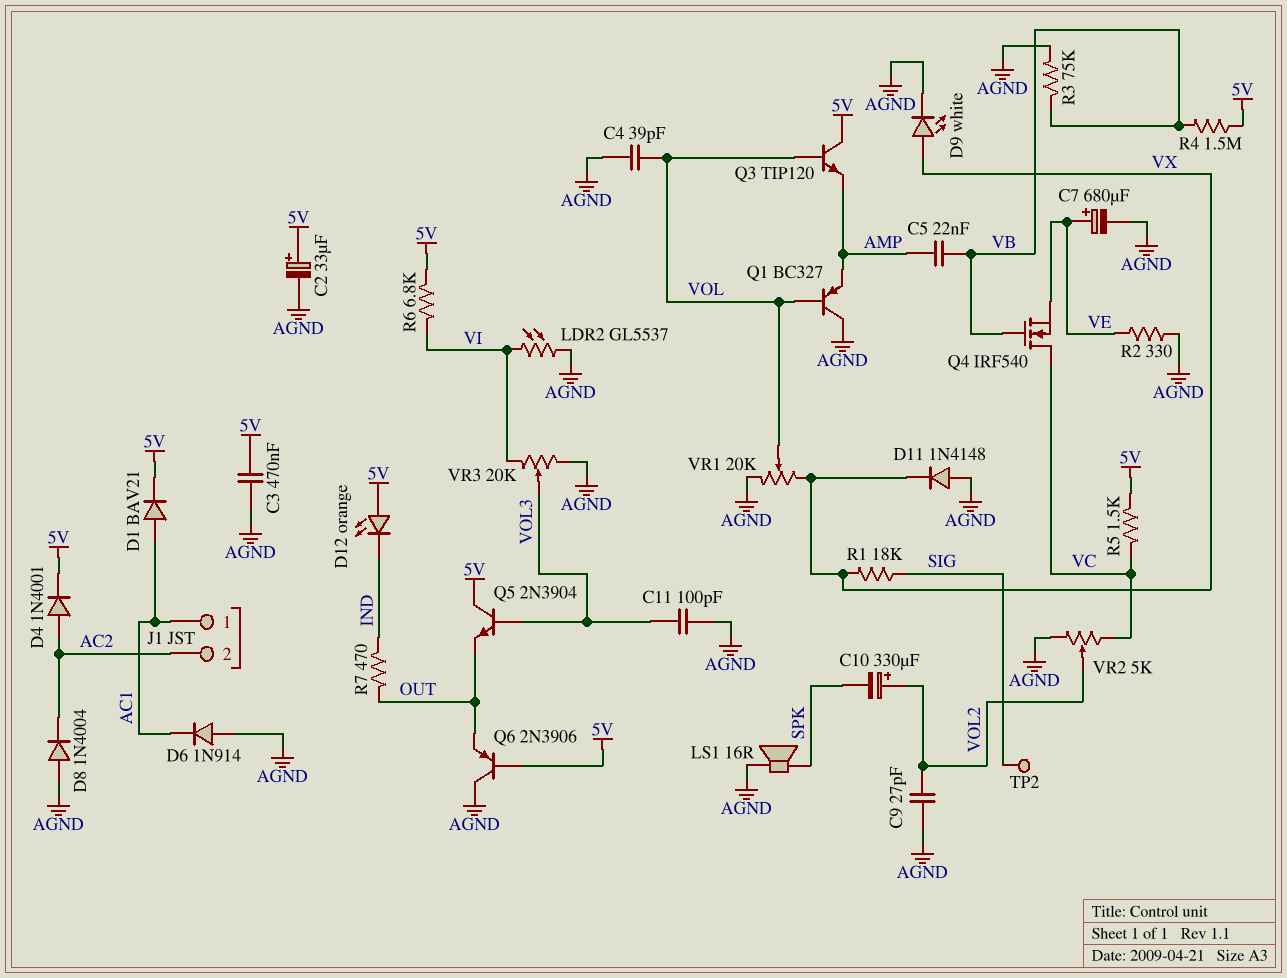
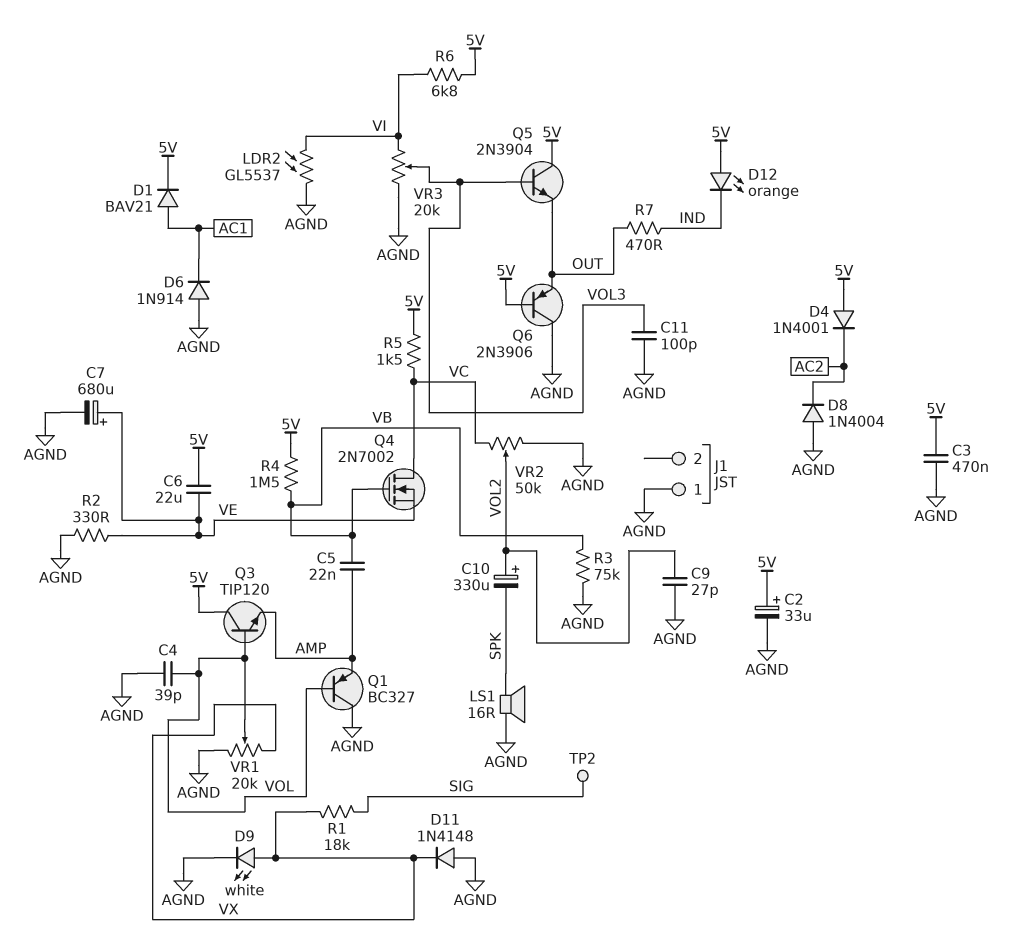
C6: none -> 22uF (5V, VE)
D4: diode 1N4001 (A AC2, K 5V) -> diode 1N4001 (A 5V, K AC2)
J1 pin 1: AC1 -> AGND
J1 pin 2: AC2 -> none
Q4: NMOS IRF540 (G VB, D VC, S VE) -> NMOS 2N7002 (G VB, D VC, S VE)
VR2: 5k (AGND, VC, wiper VOL2) -> 50k (AGND, VC, wiper VOL2)

